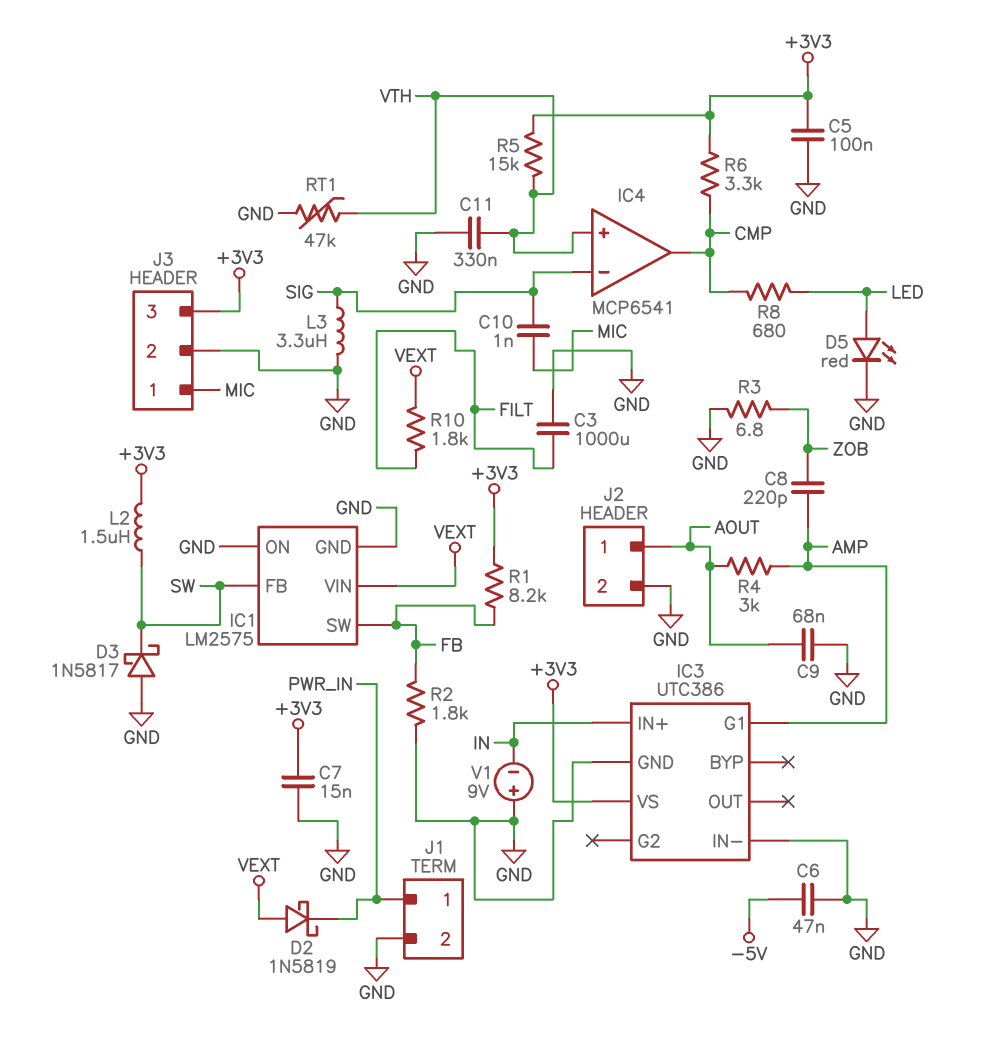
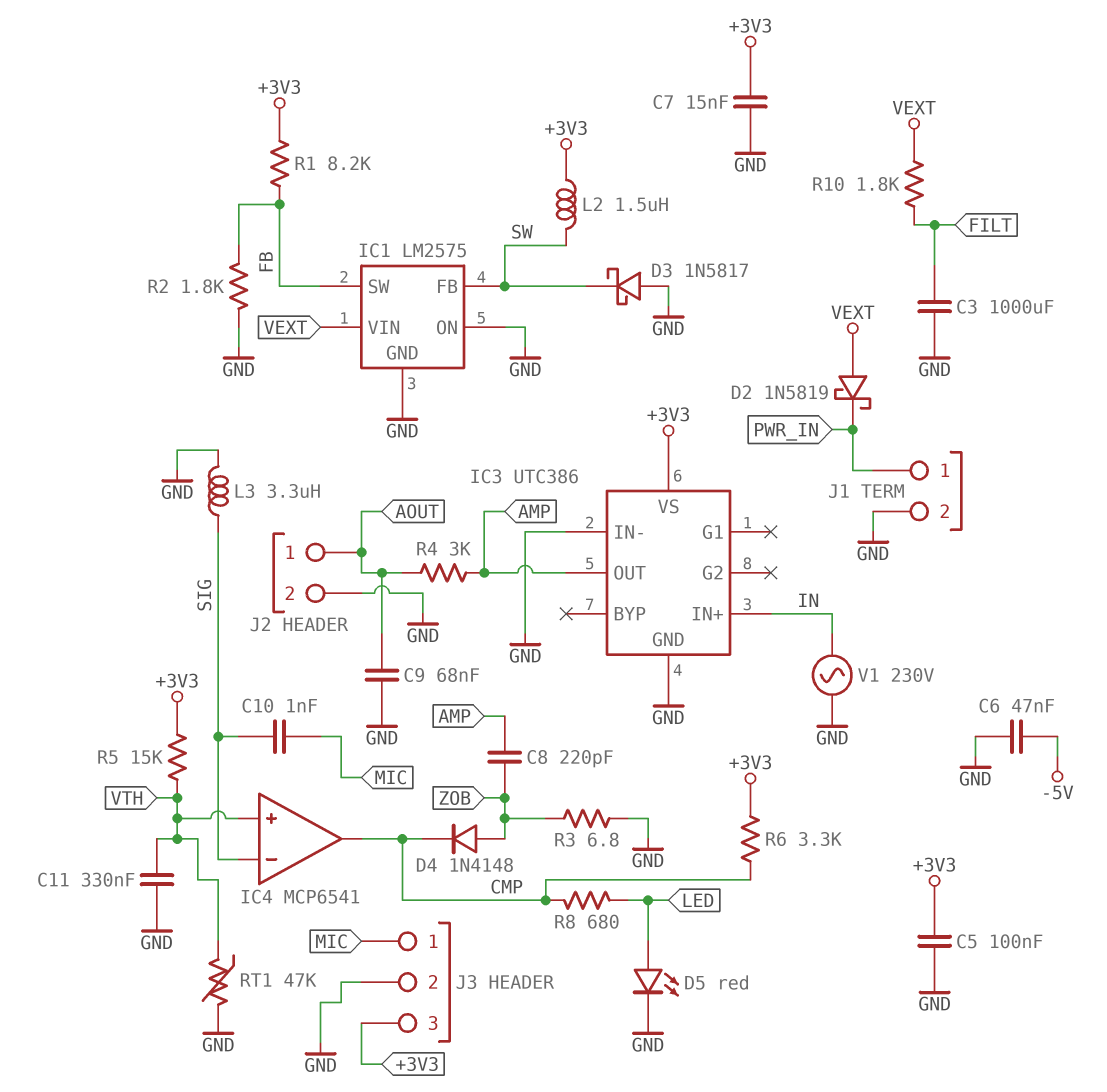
D4: none -> diode 1N4148 (A ZOB, K CMP)
IC3 pin G1: AMP -> none
IC3 pin OUT: none -> AMP
V1: 9V (plus GND, minus IN) -> AC 230V (GND, IN)

